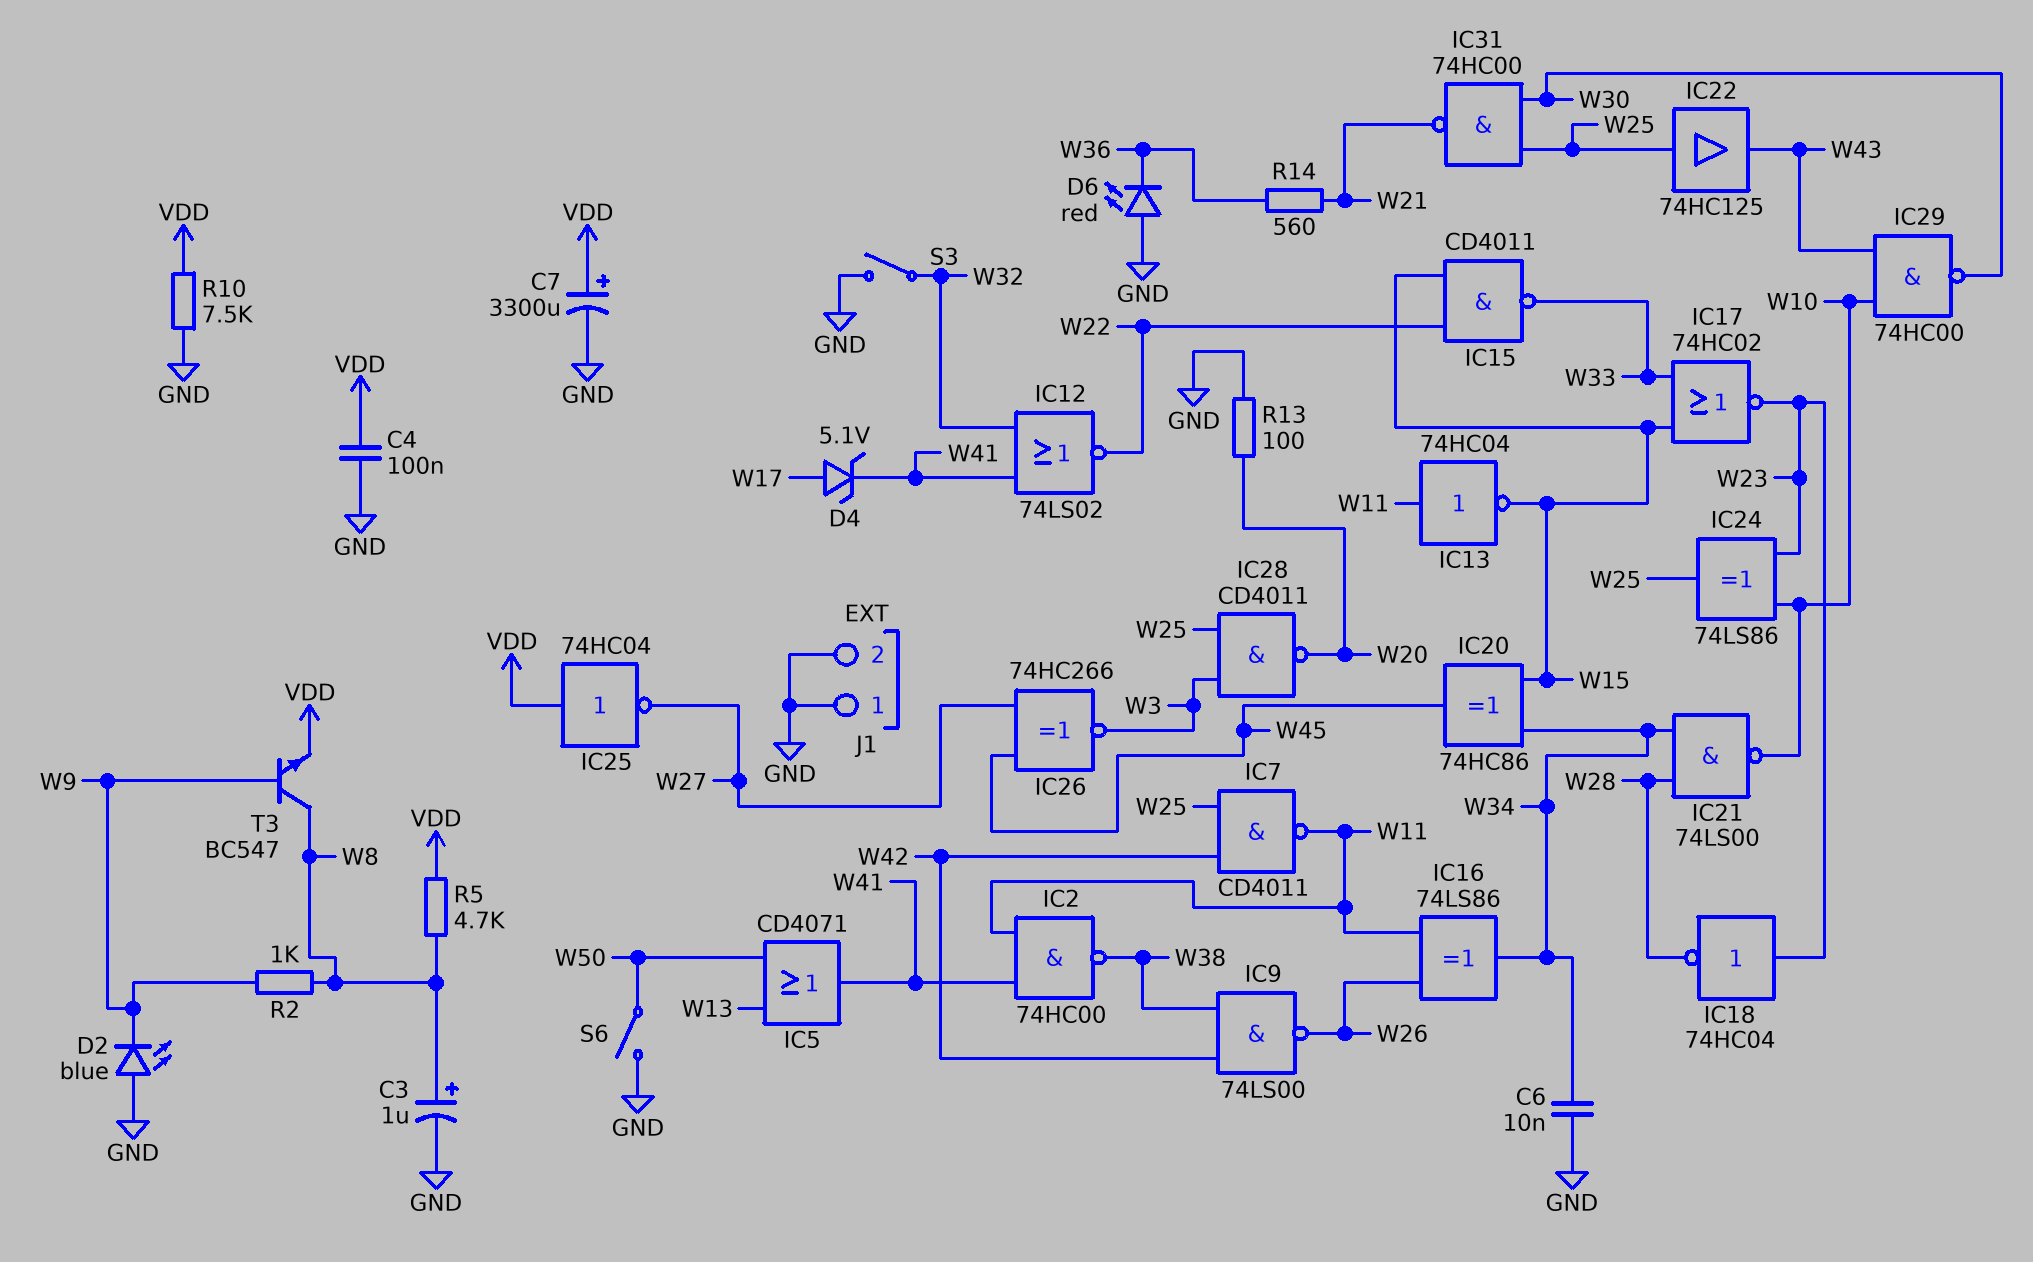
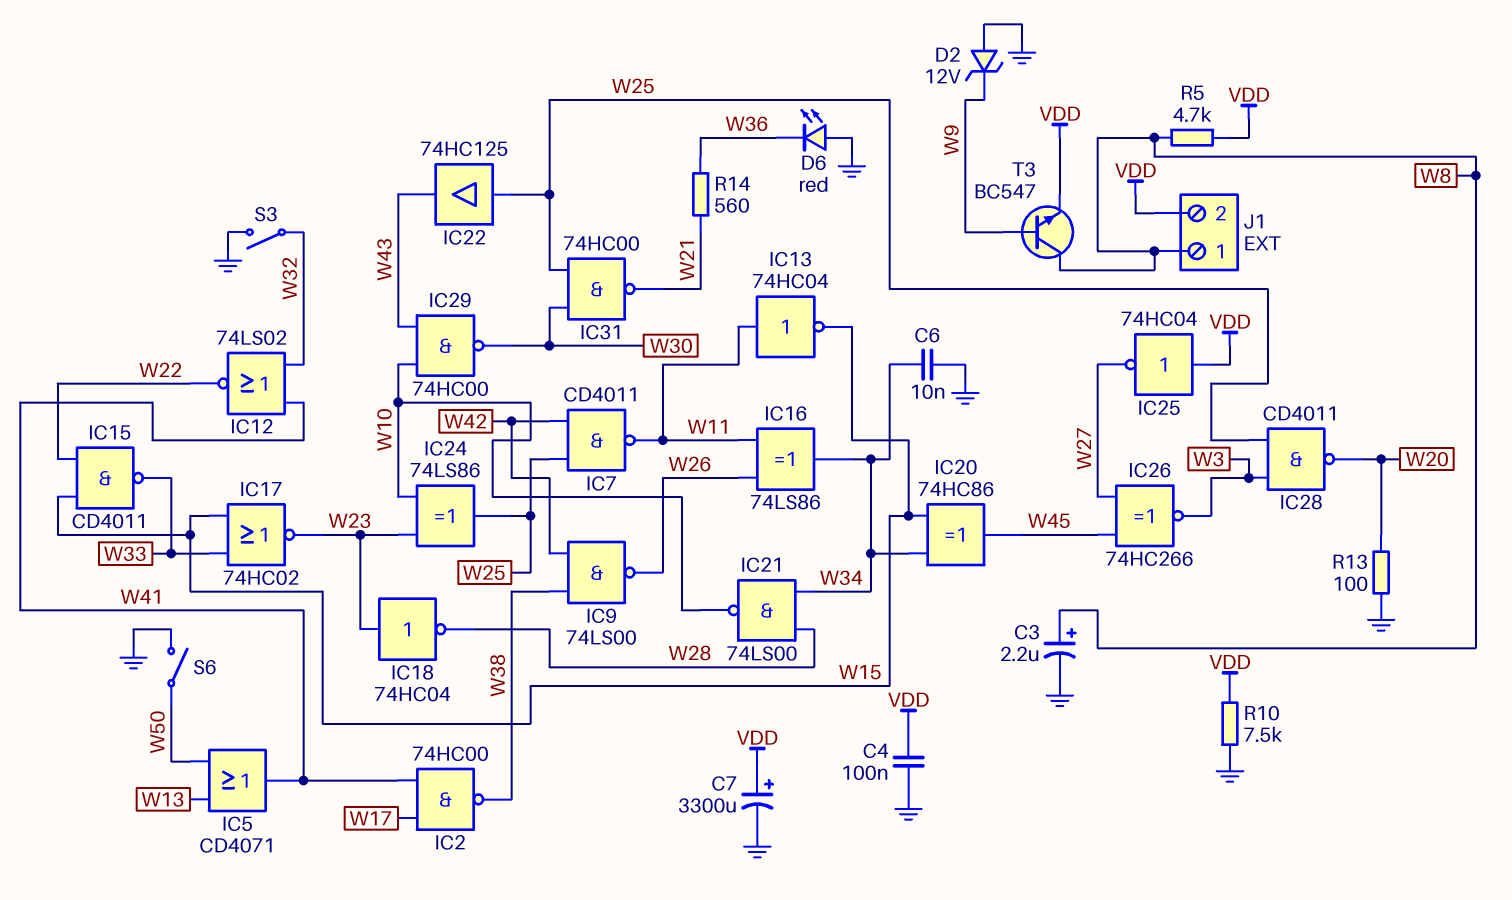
C3: 1uF (plus W8, minus GND) -> 2.2uF (plus W8, minus GND)
D2: LED blue (A GND, K W9) -> zener 12V (A GND, K W9)
D4: zener 5.1V (A W17, K W41) -> none
IC2: NAND 74HC00 (in W11, in W41, out W38) -> NAND 74HC00 (in W17, in W41, out W38)
J1 pin 1: GND -> W8
J1 pin 2: GND -> VDD
R2: 1k (W8, W9) -> none

